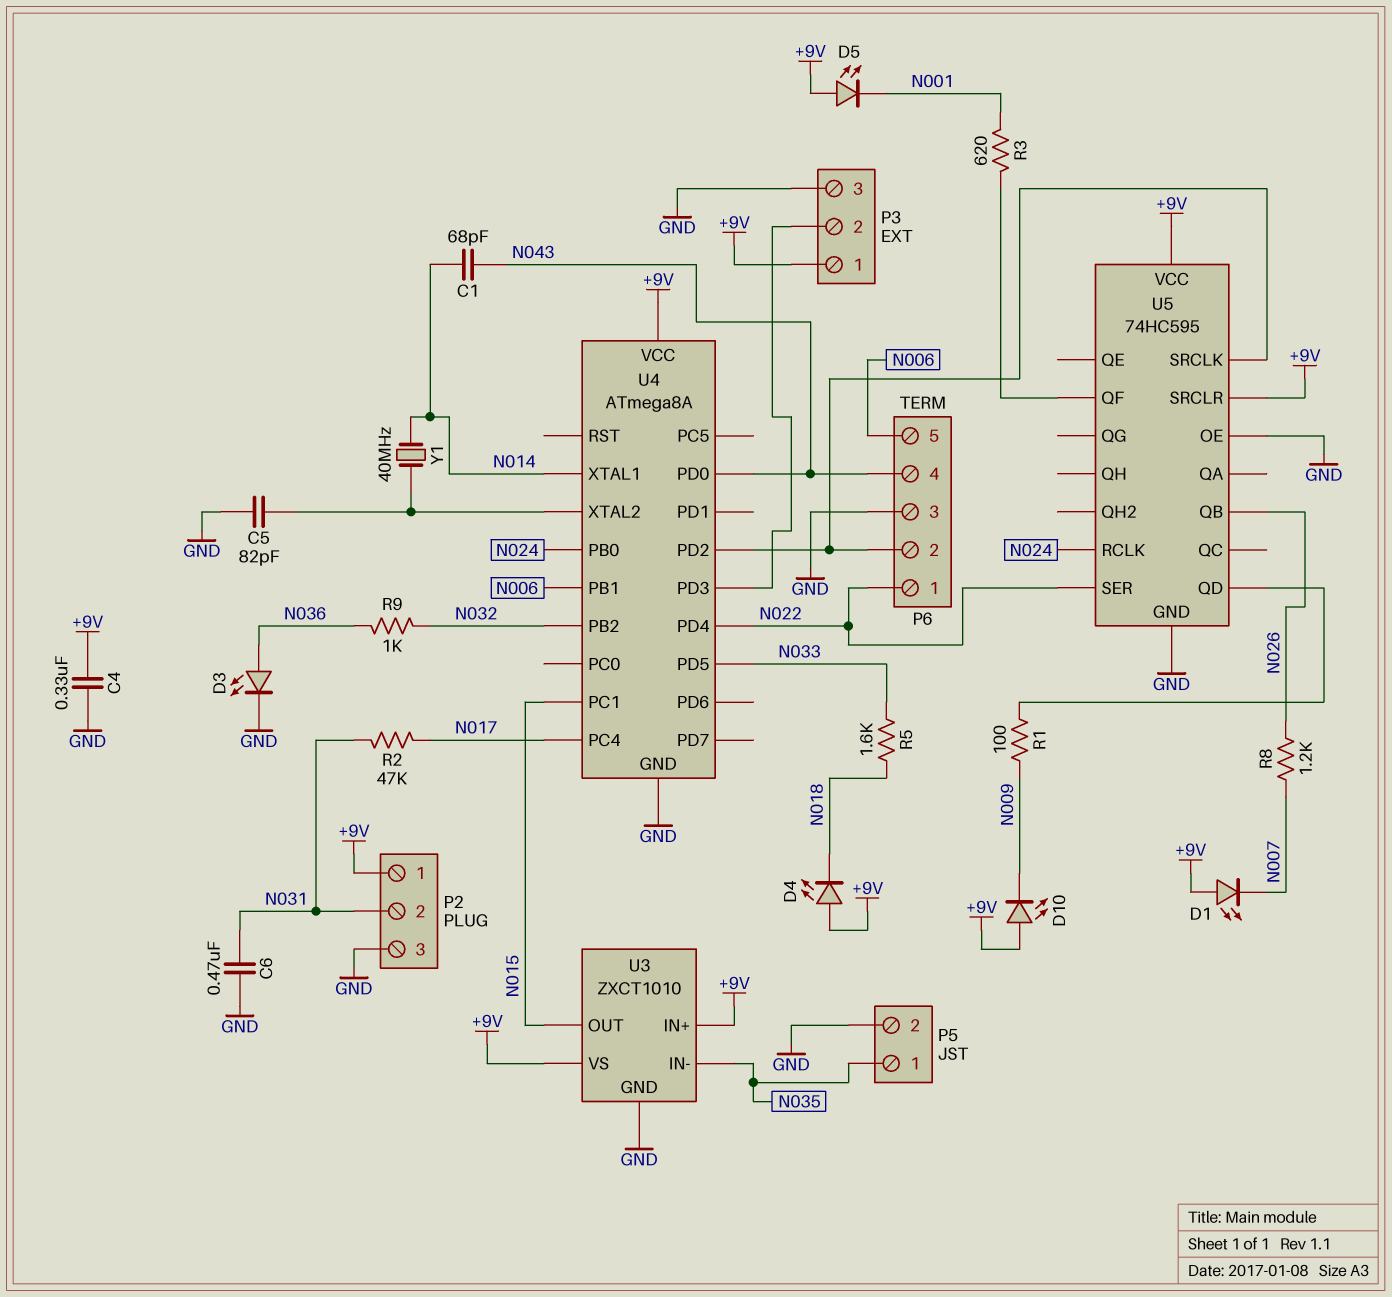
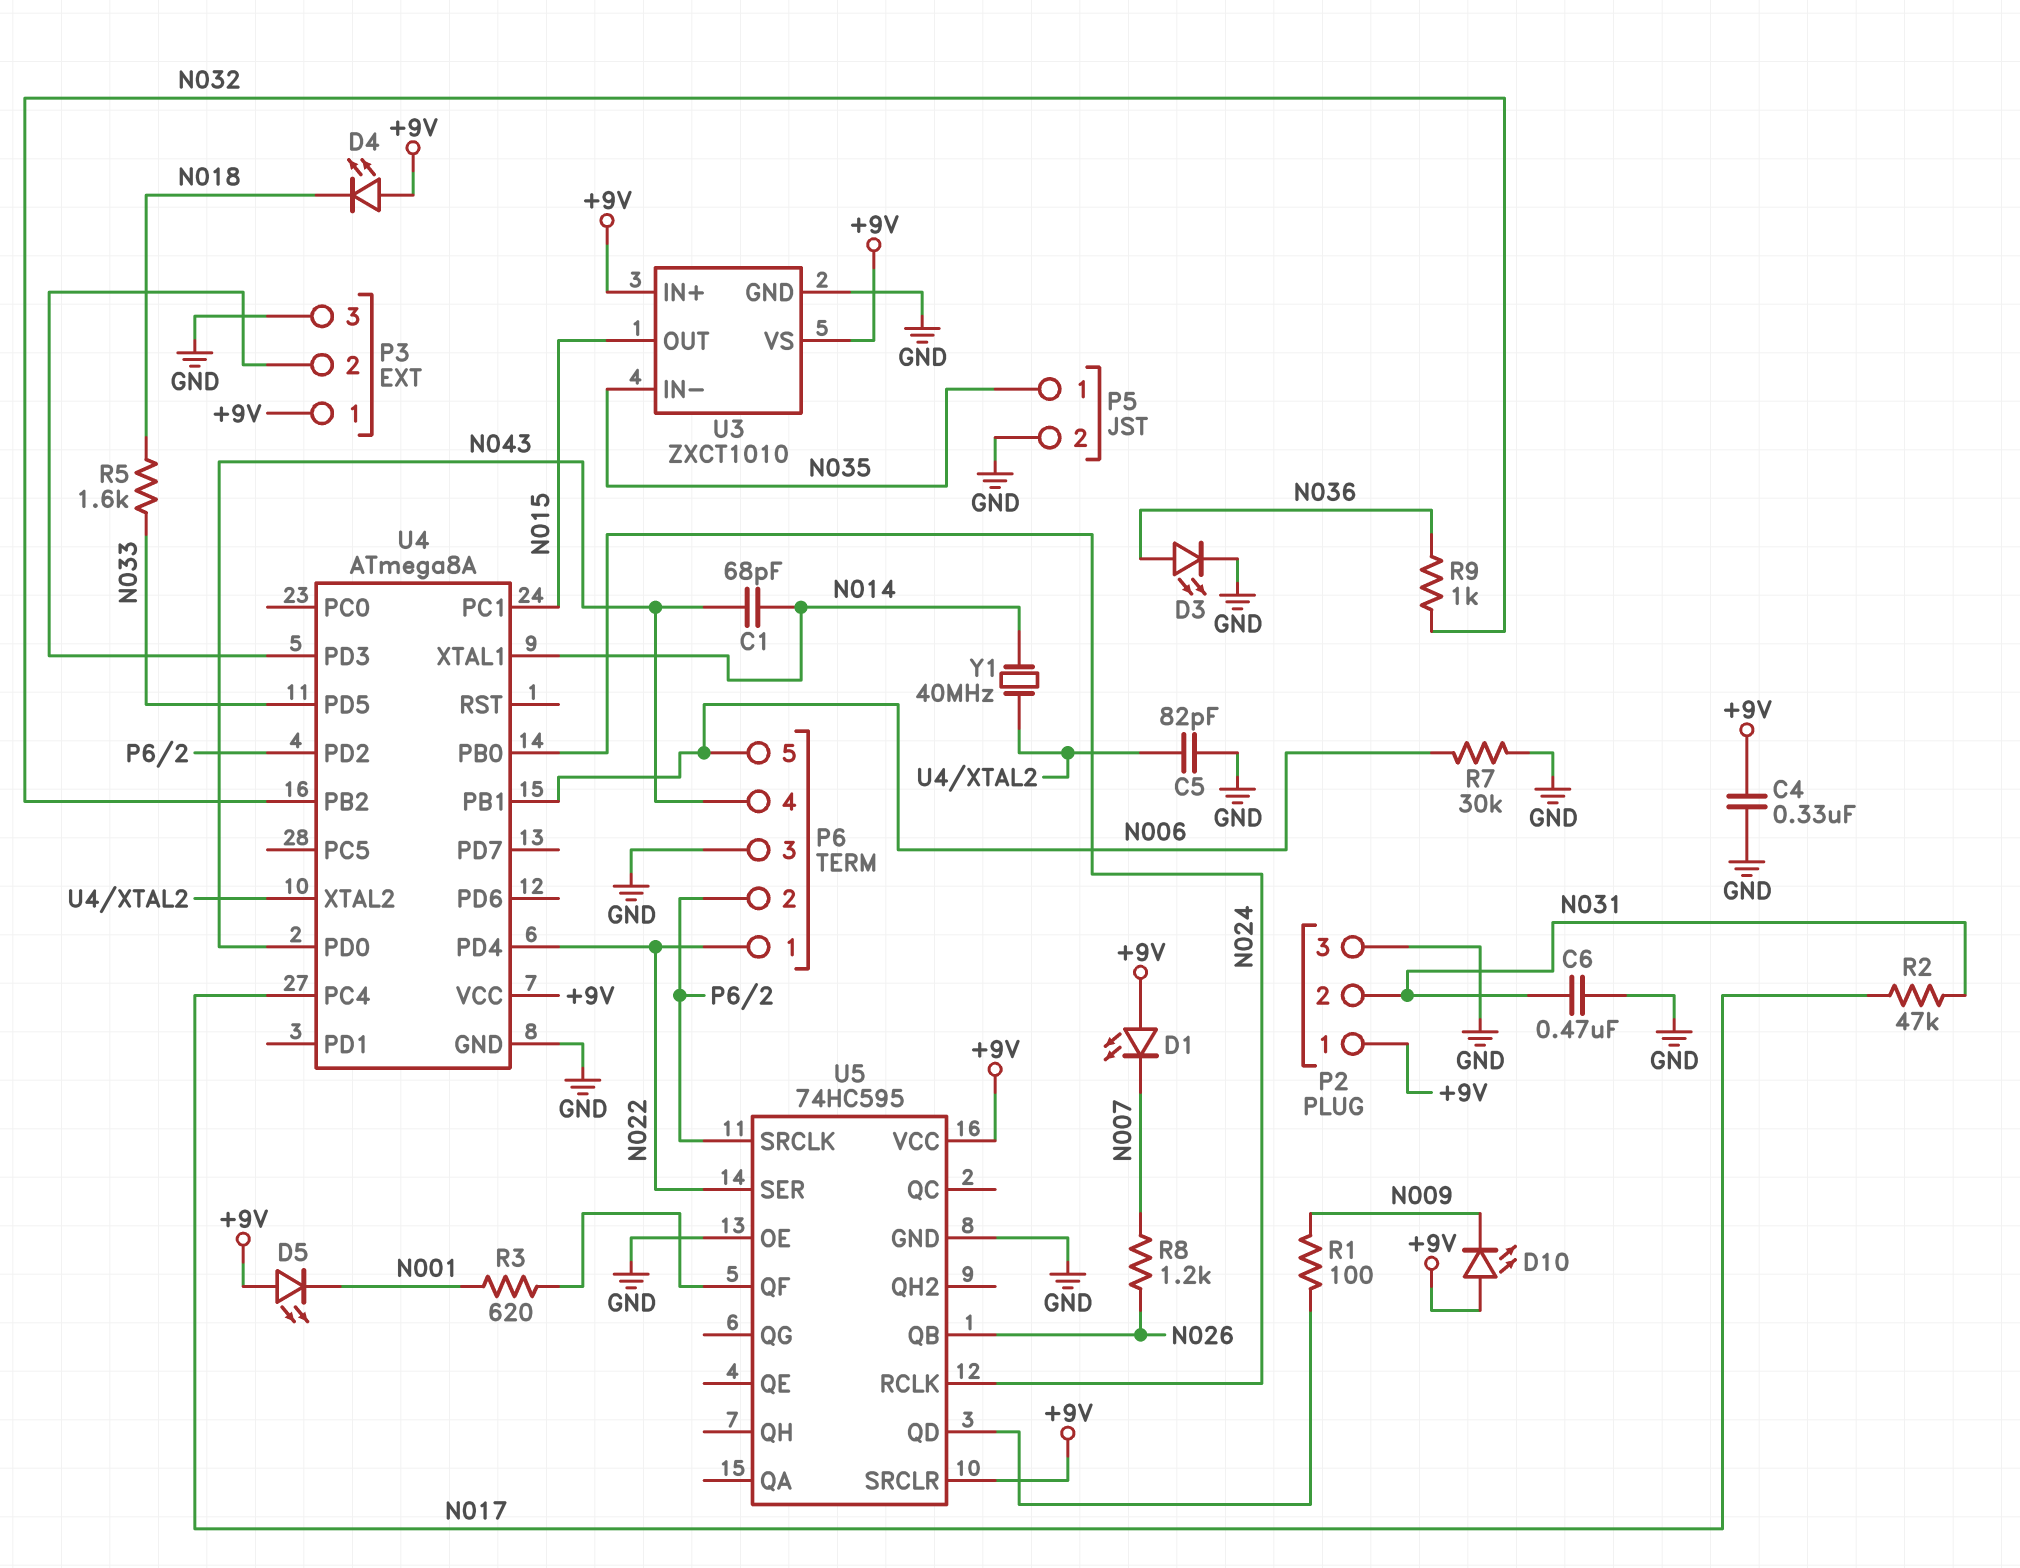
R7: none -> 30k (GND, N006)

